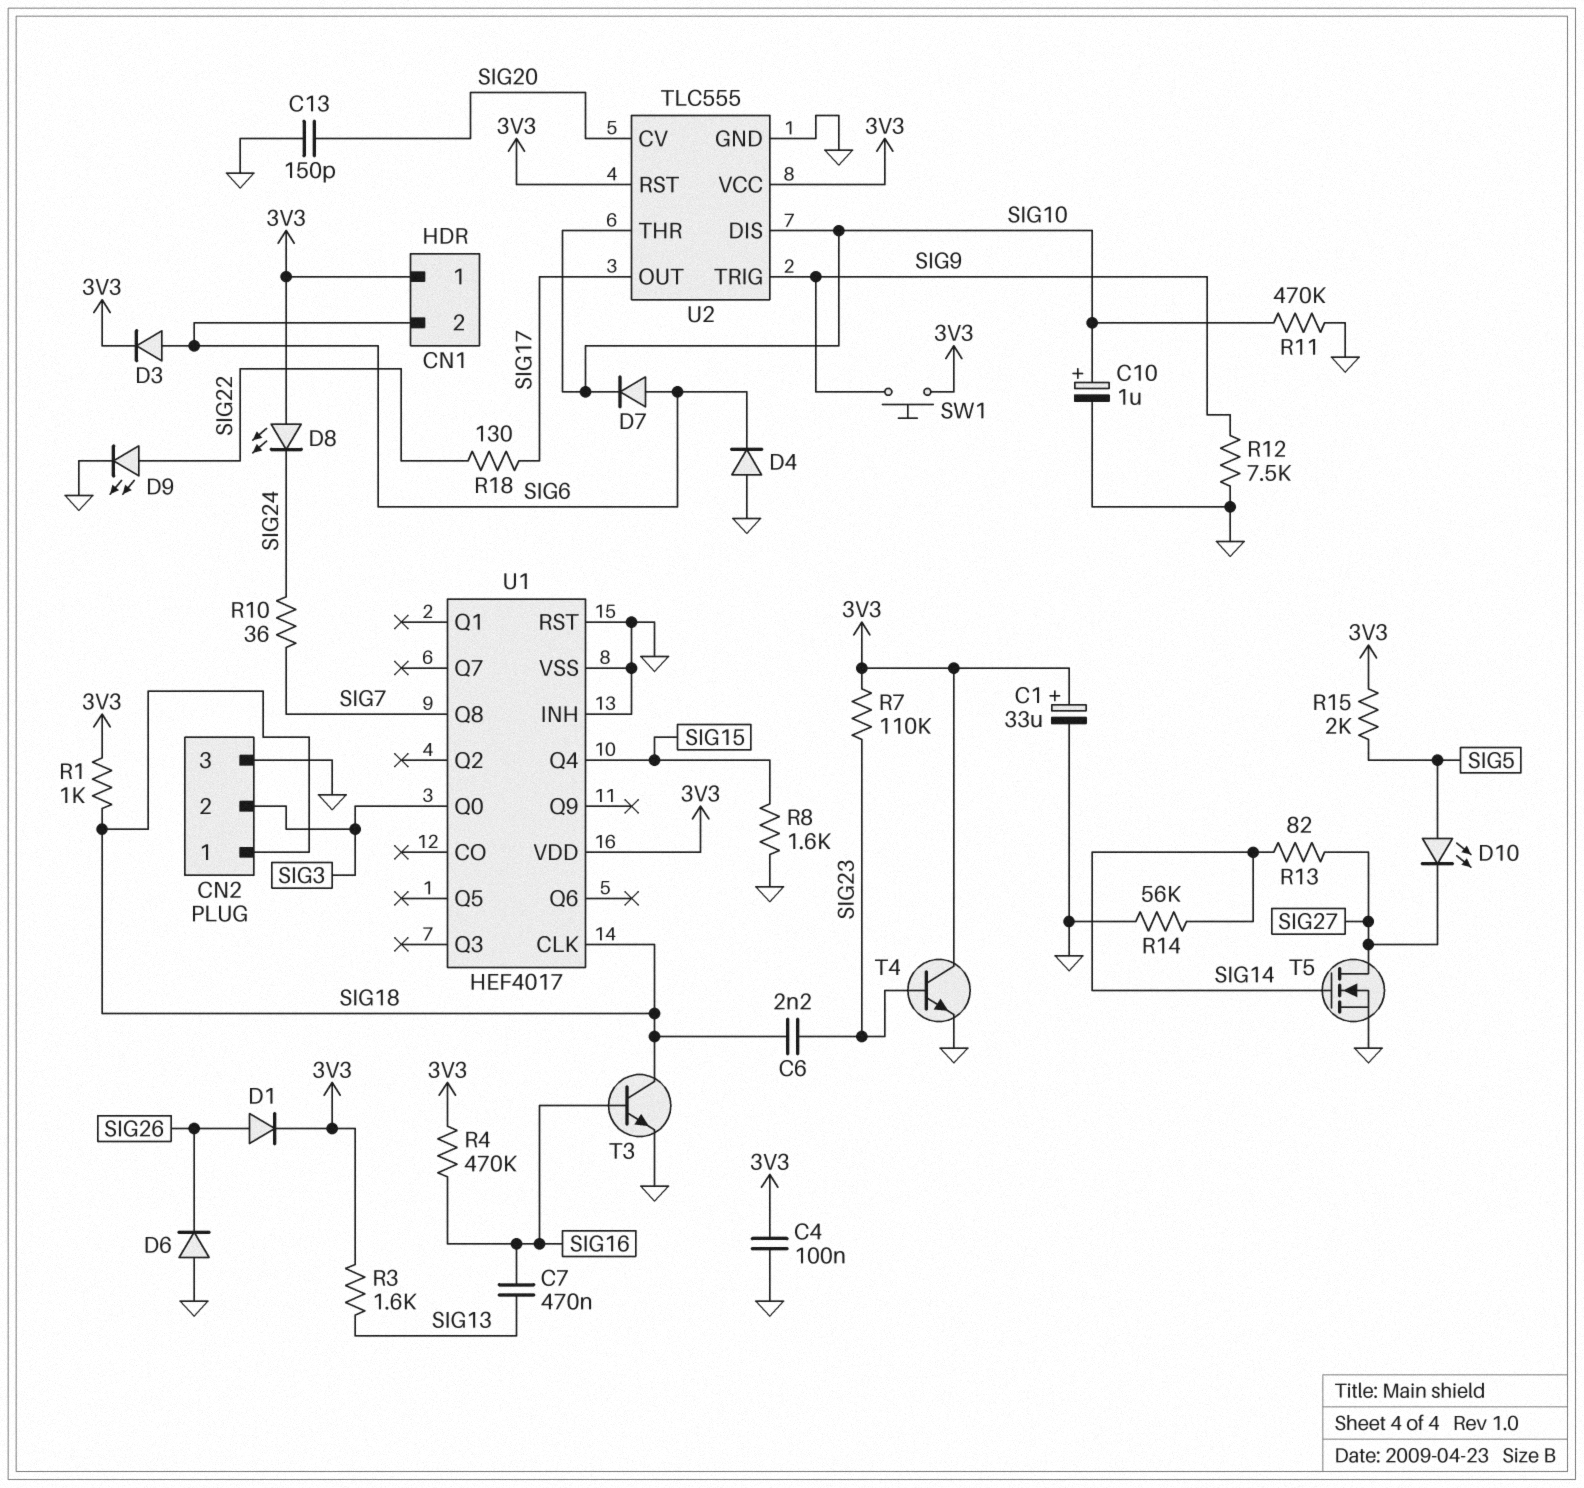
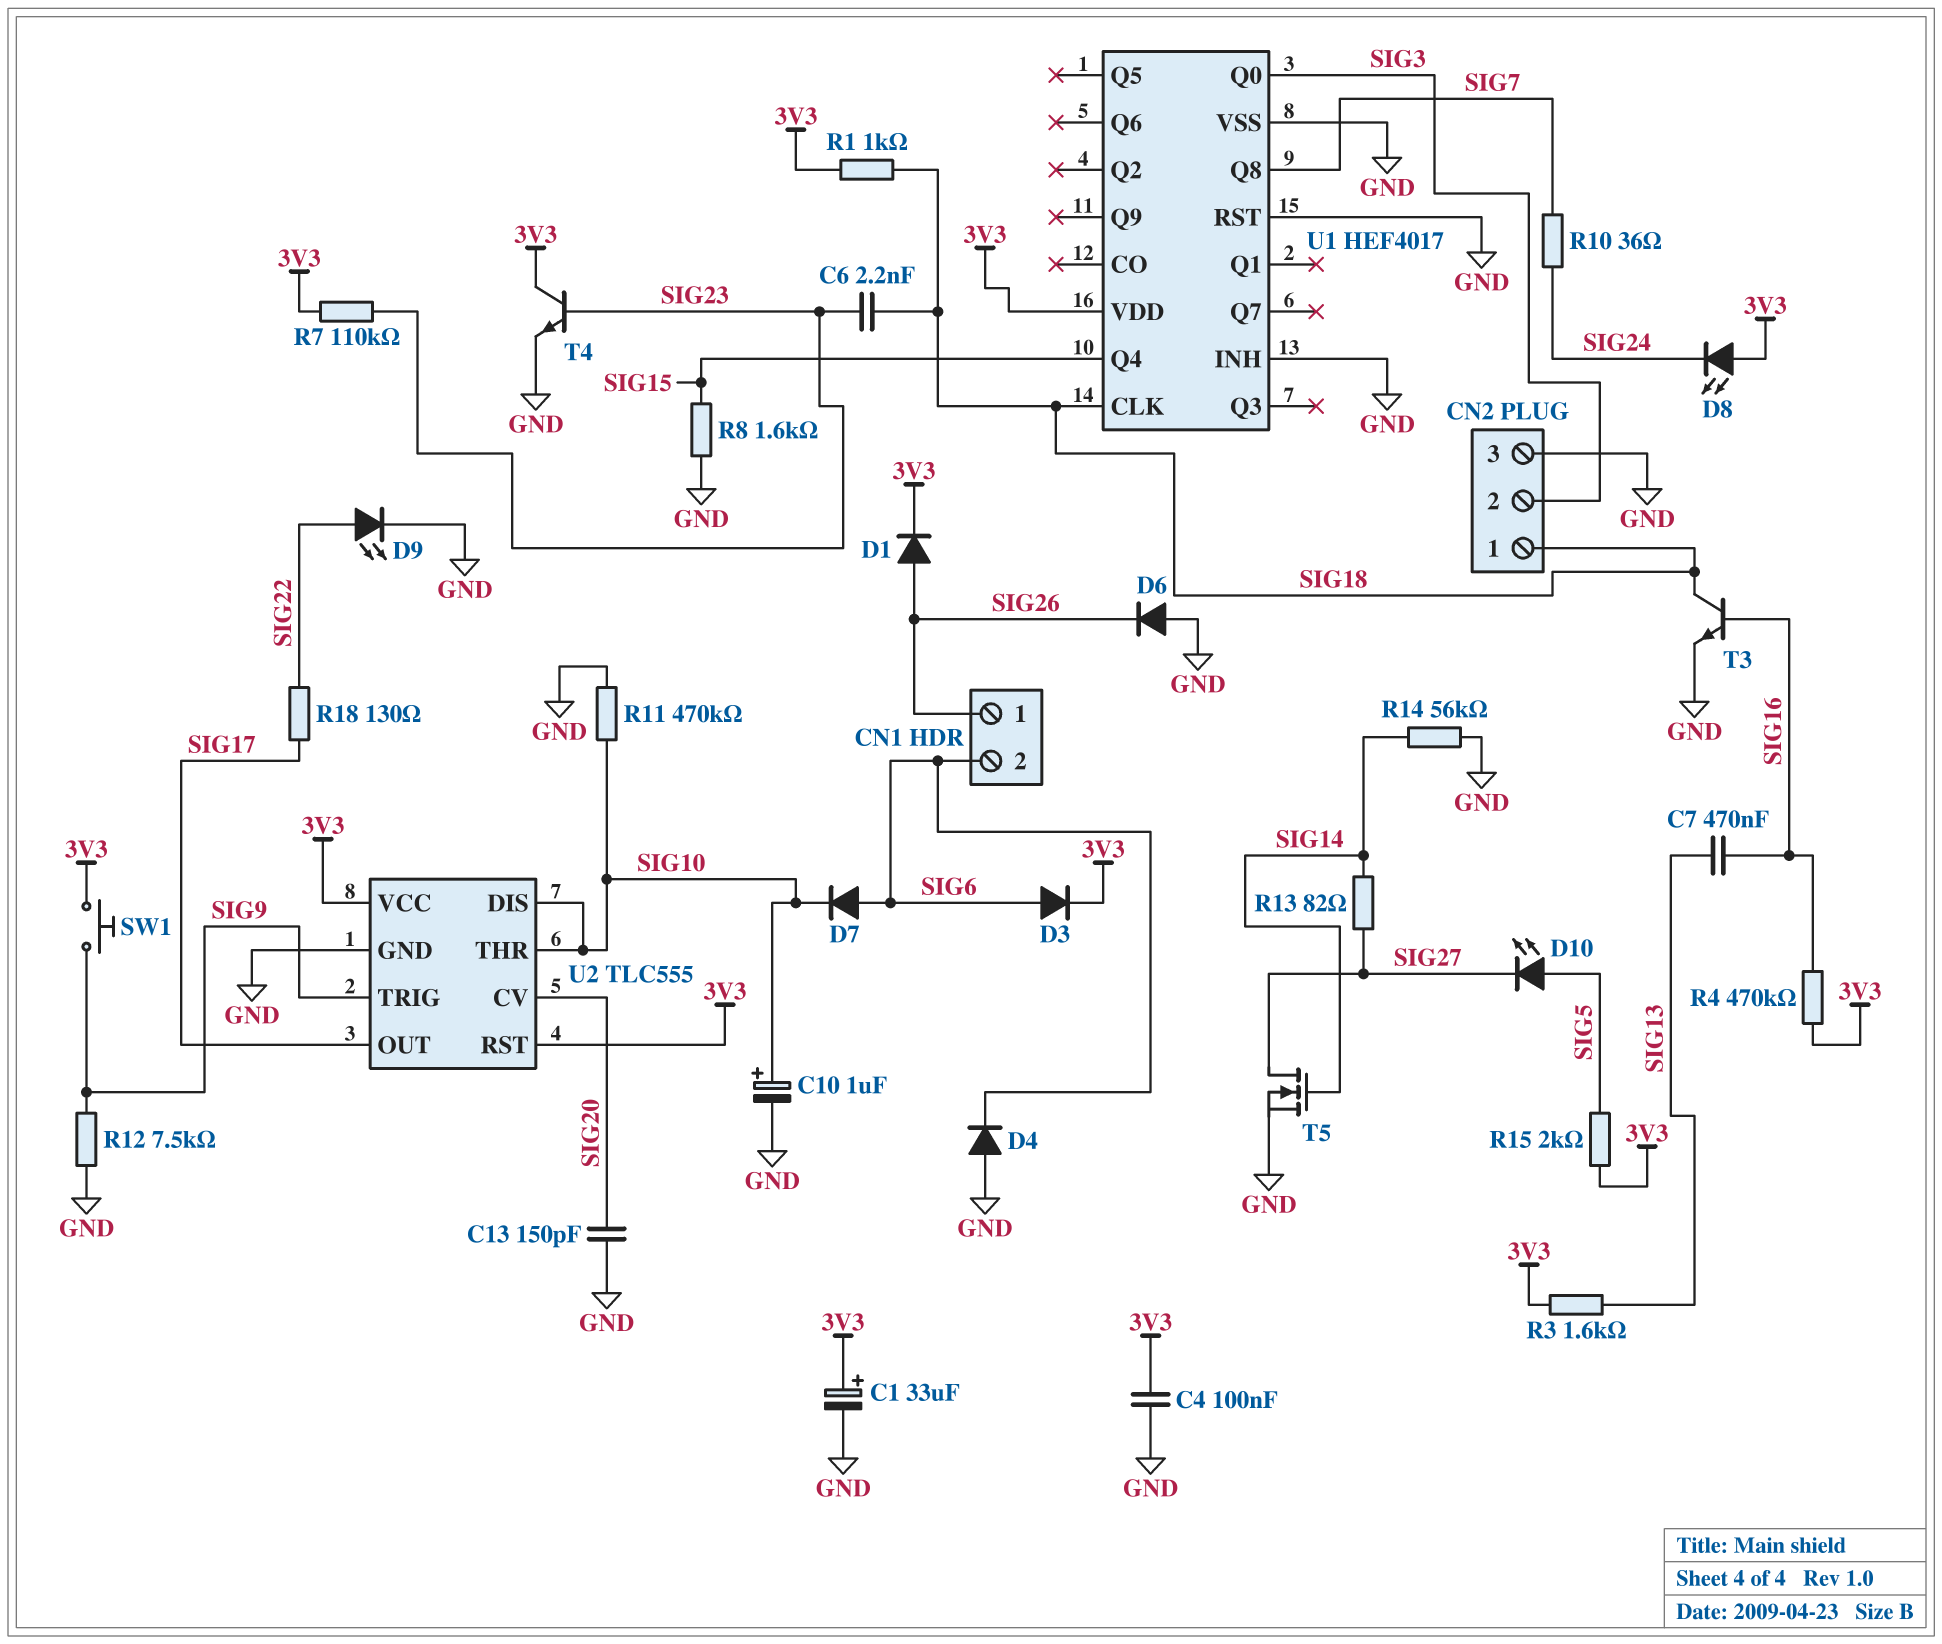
CN1 pin 1: 3V3 -> SIG26

